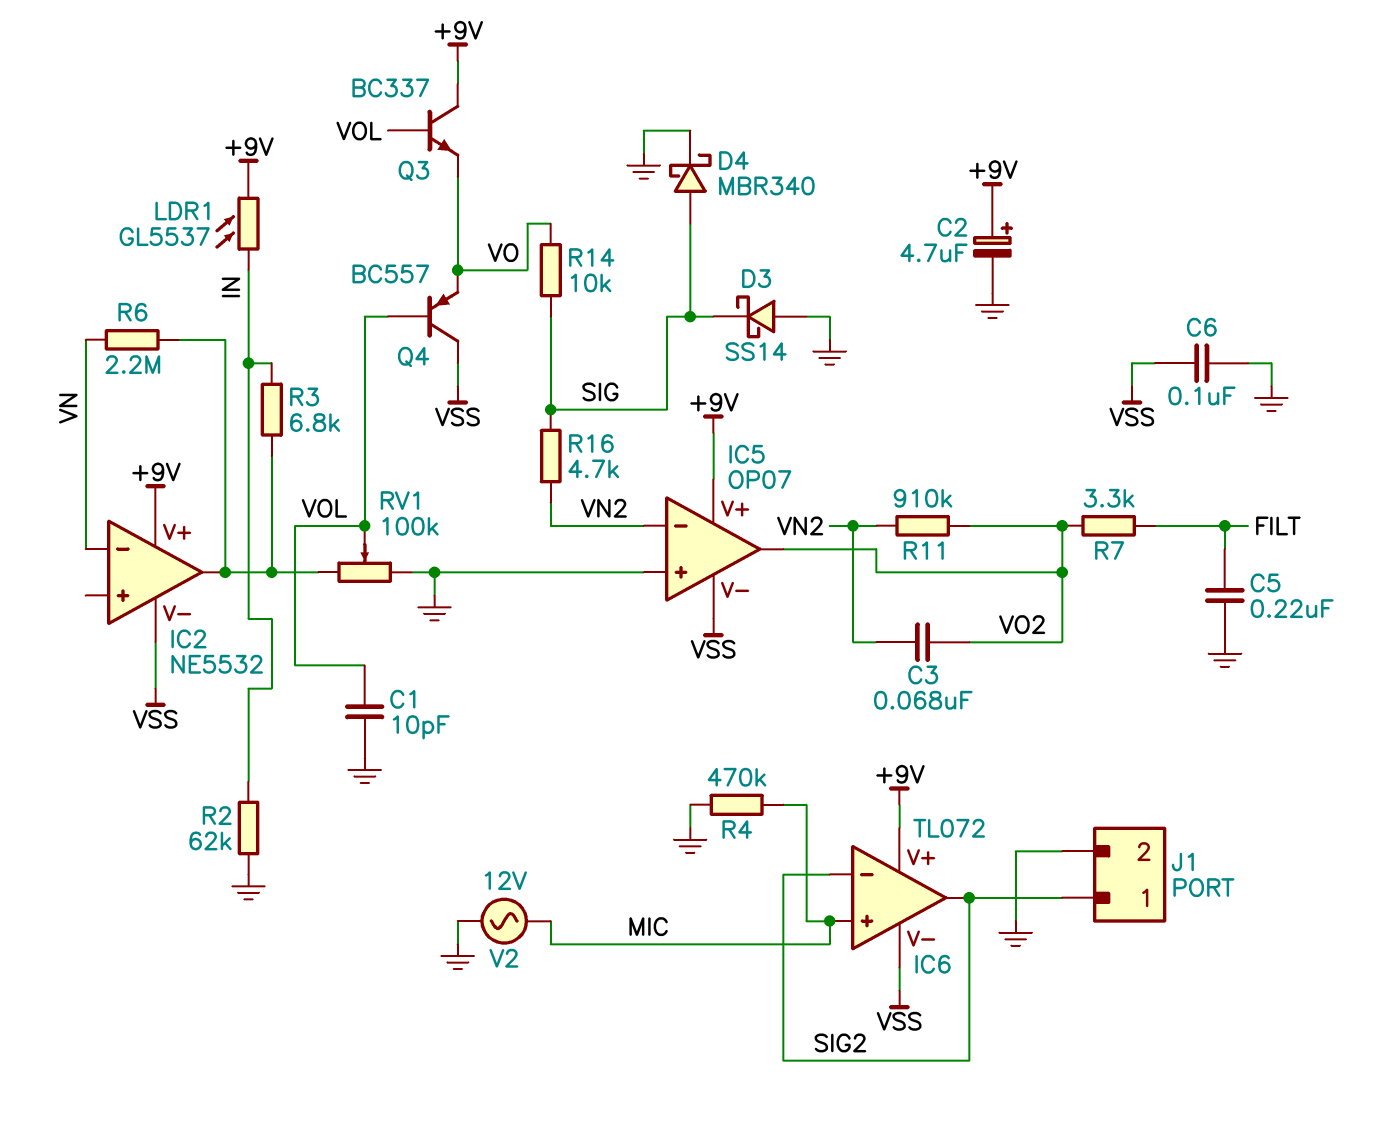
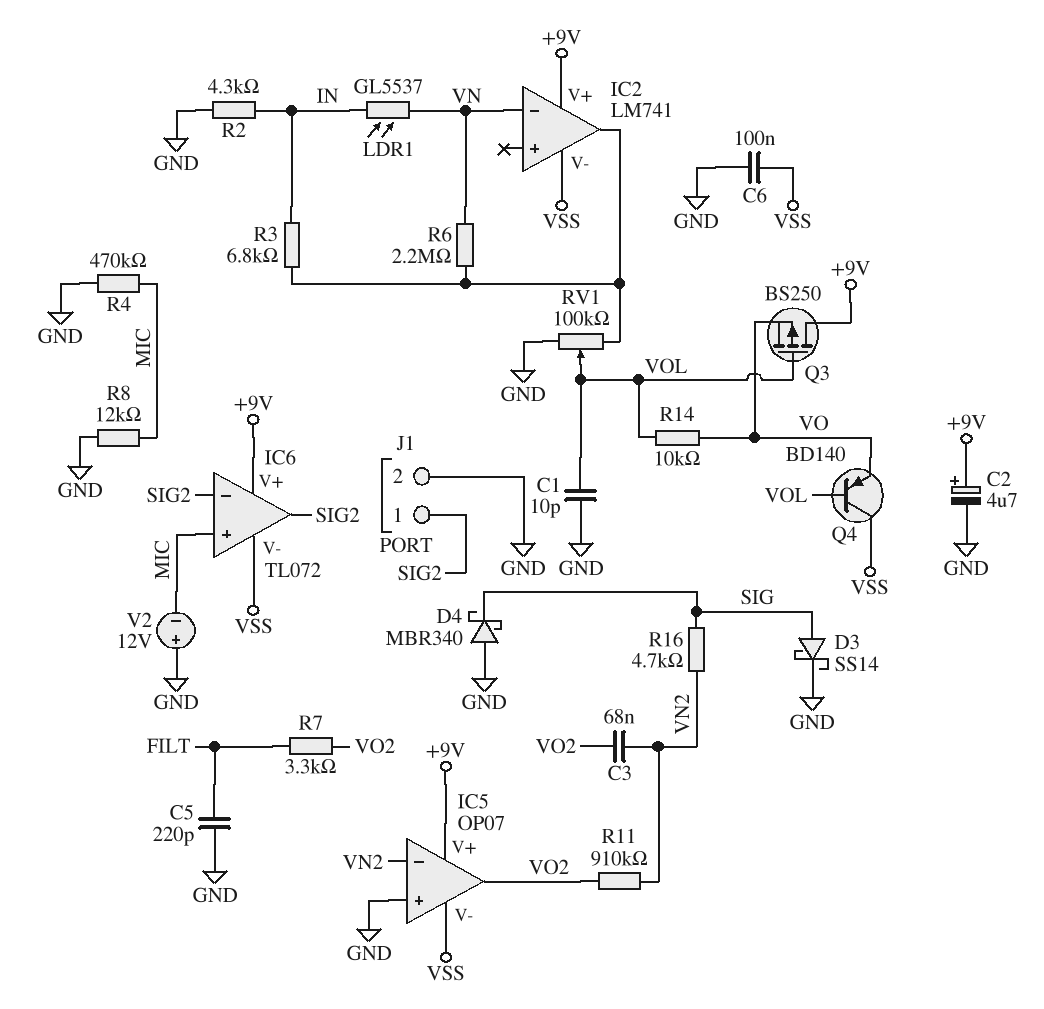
C5: 220nF (FILT, GND) -> 220pF (FILT, GND)
D3: schottky SS14 (A GND, K SIG) -> schottky SS14 (A SIG, K GND)
D4: schottky MBR340 (A SIG, K GND) -> schottky MBR340 (A GND, K SIG)
IC2: NE5532 -> LM741
LDR1: GL5537 (+9V, IN) -> GL5537 (IN, VN)
Q3: NPN BC337 (B VOL, C +9V, E VO) -> PMOS BS250 (G VOL, D +9V, S VO)
Q4: PNP BC557 (B VOL, C VSS, E VO) -> PNP BD140 (B VOL, C VSS, E VO)
R2: 62k (GND, IN) -> 4.3k (GND, IN)
R8: none -> 12k (GND, MIC)
R14: 10k (SIG, VO) -> 10k (VO, VOL)
V2: AC 12V (GND, MIC) -> 12V (plus GND, minus MIC)

